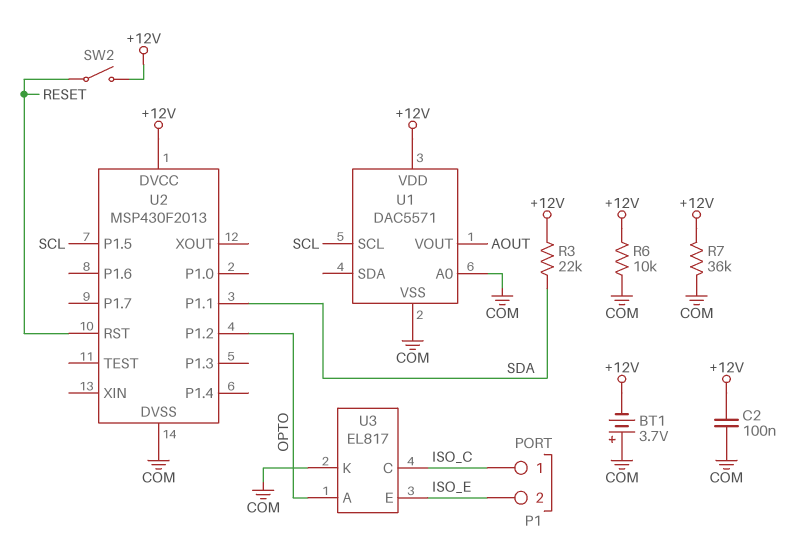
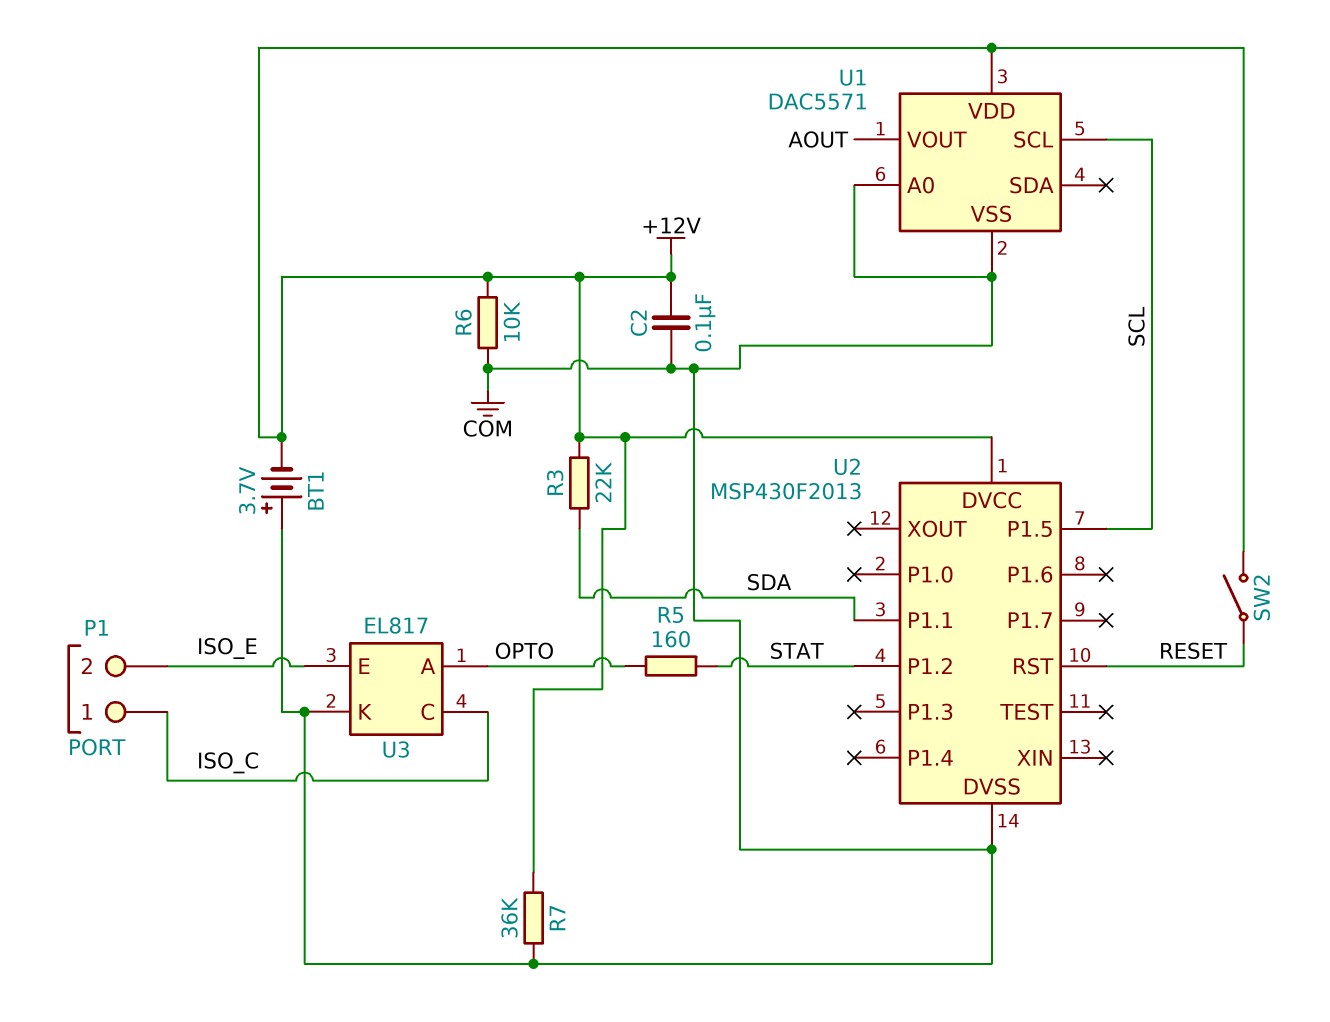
R5: none -> 160 (OPTO, STAT)
U2 pin P1.2: OPTO -> STAT

